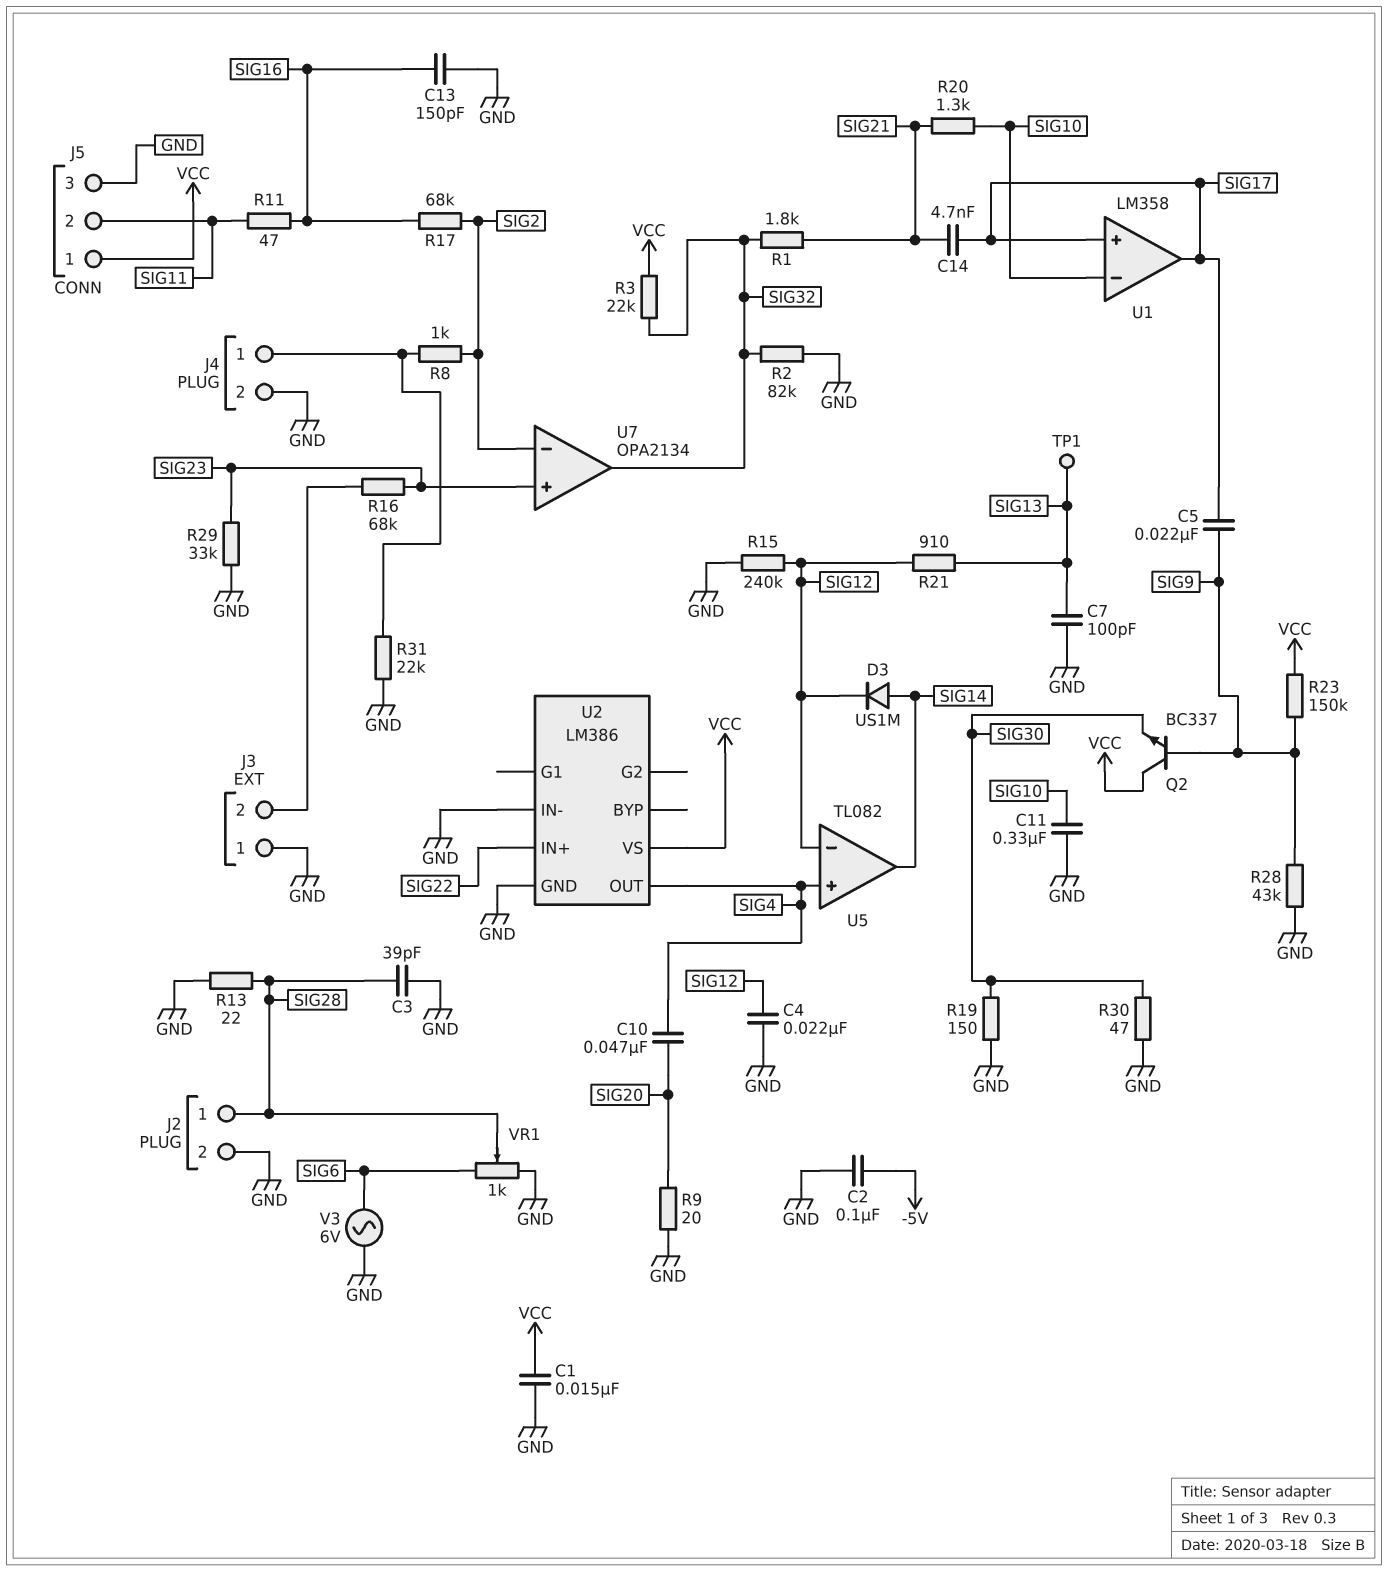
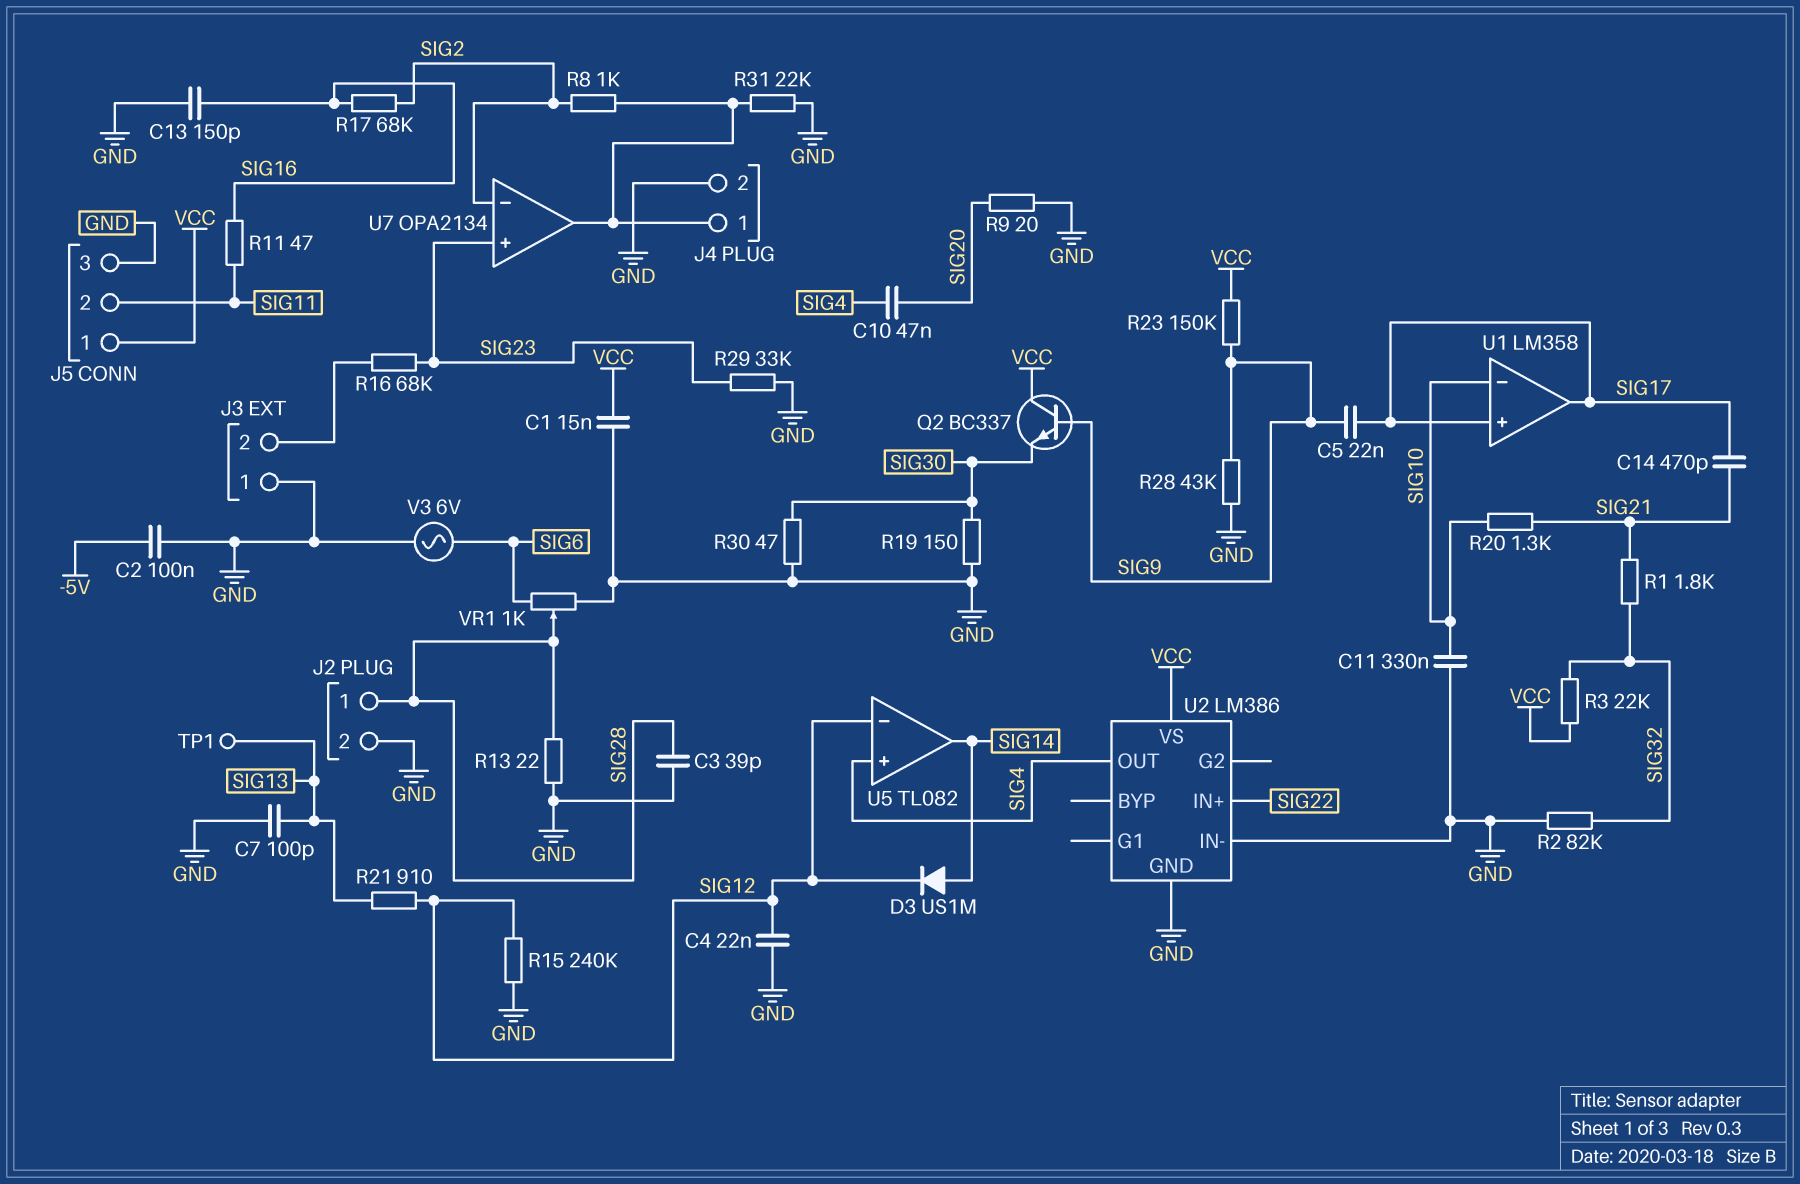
C14: 4.7nF (SIG17, SIG21) -> 470pF (SIG17, SIG21)
U7 pin out: SIG32 -> J4/1

